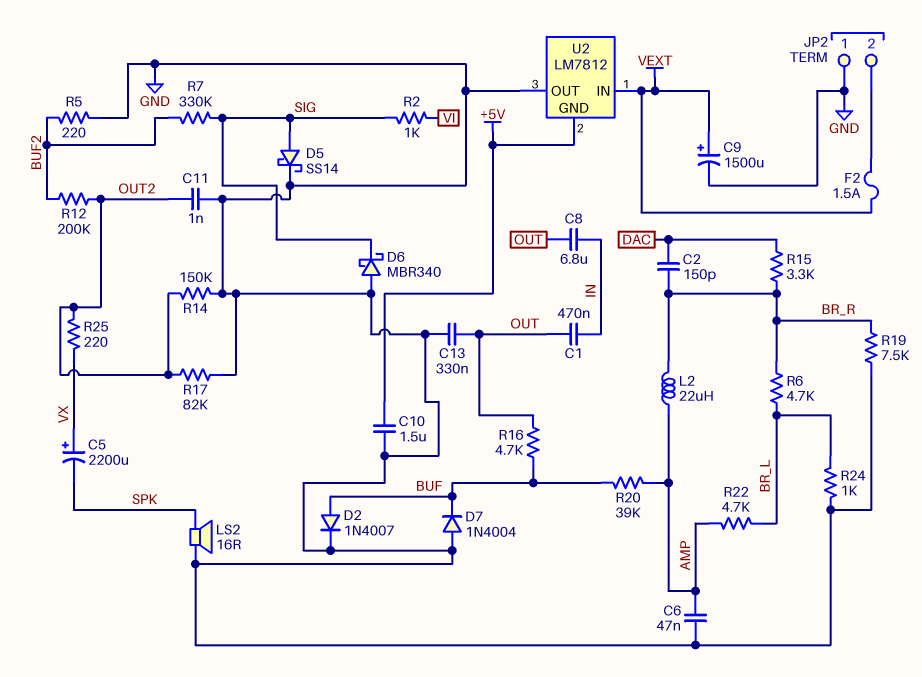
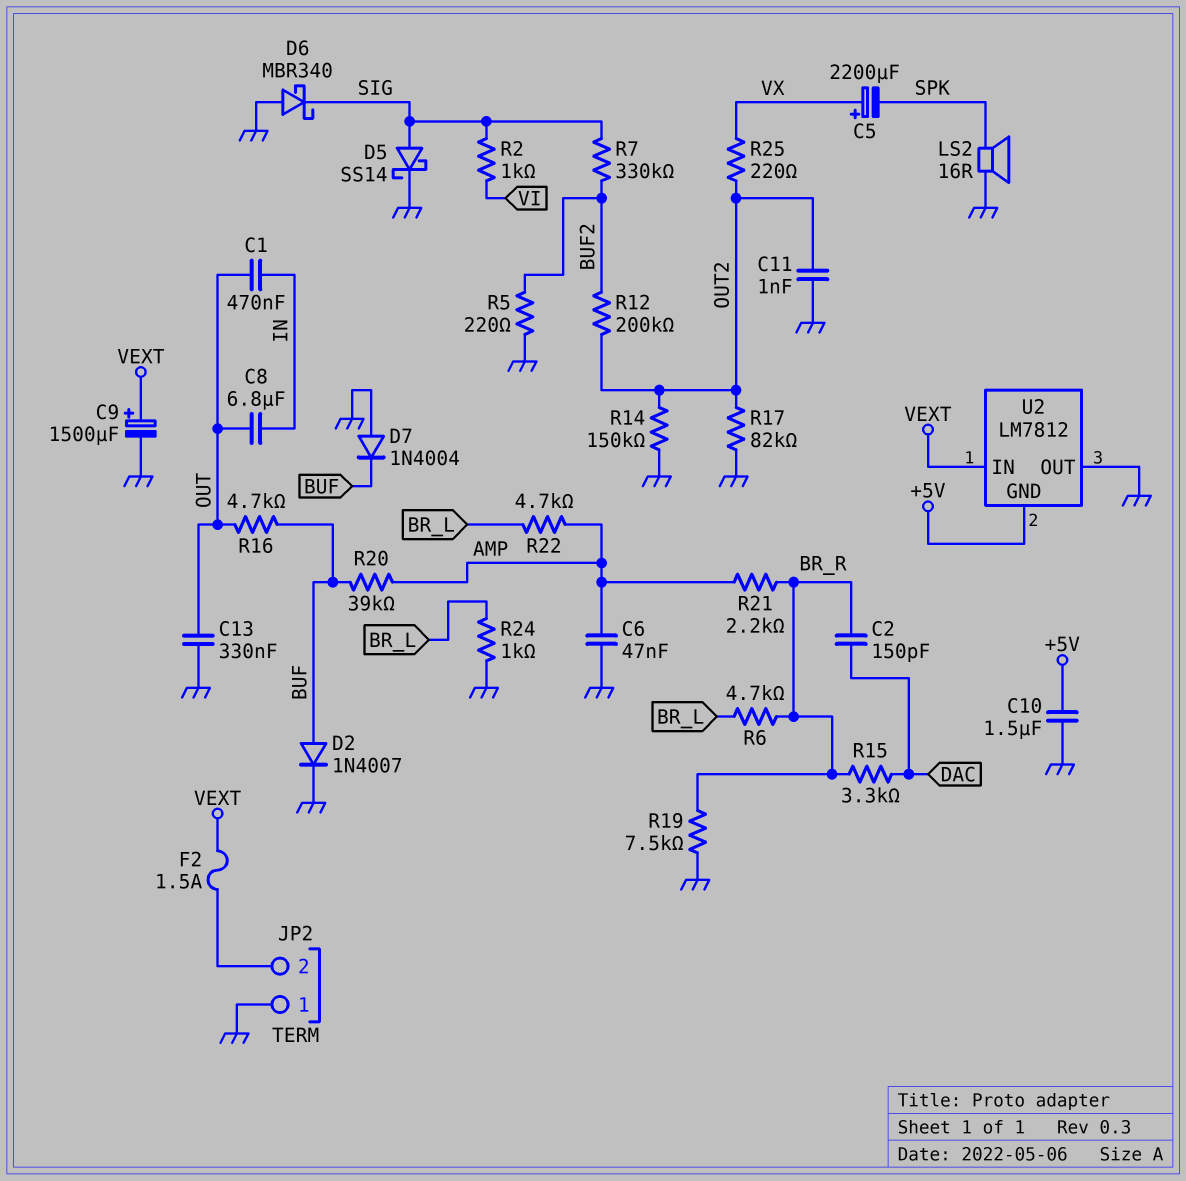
L2: 22uH (AMP, BR_R) -> none
R21: none -> 2.2k (AMP, BR_R)

